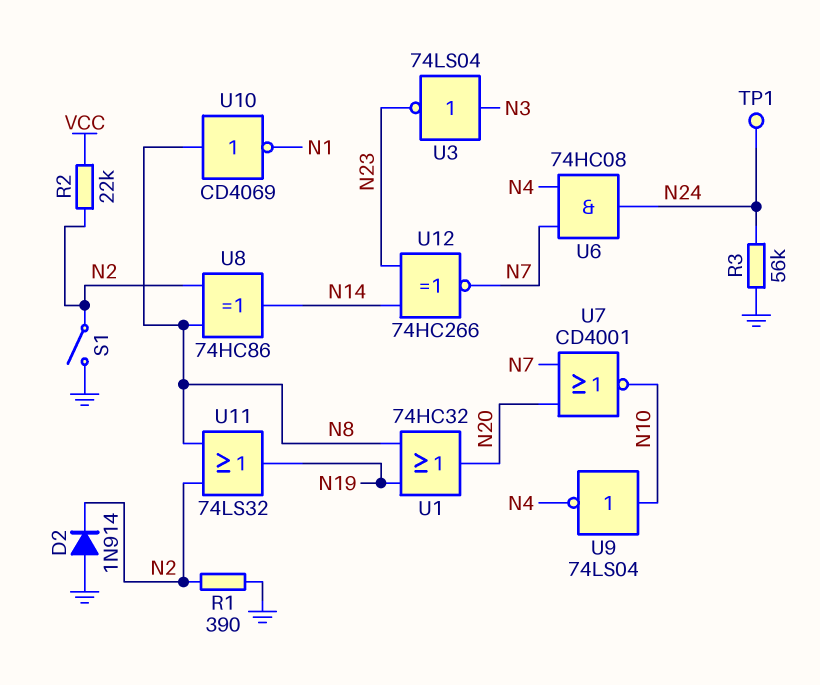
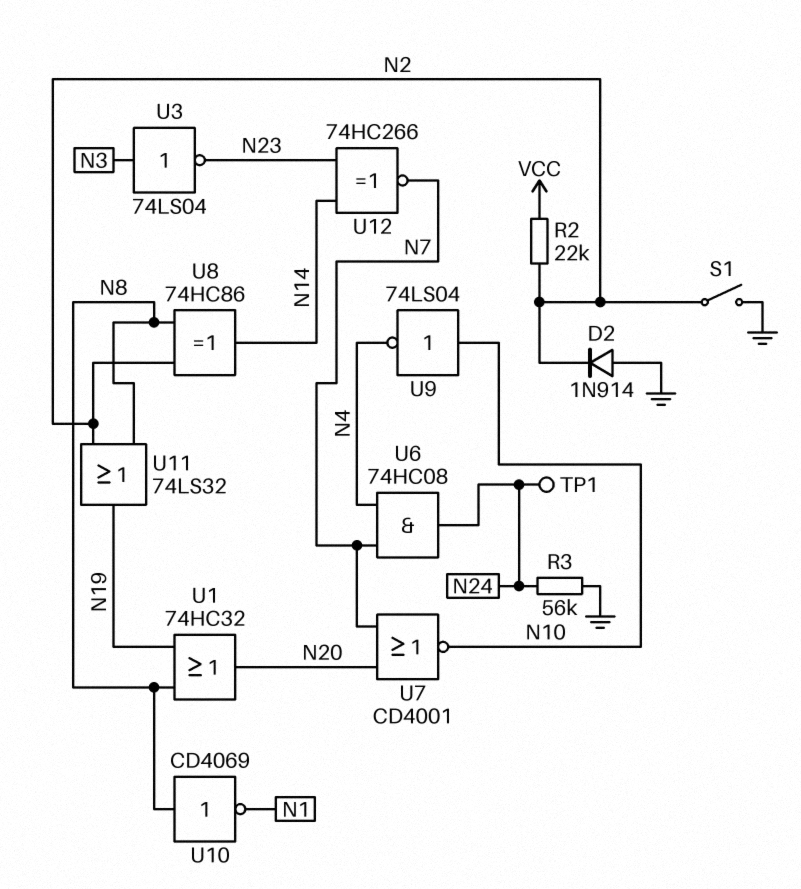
R1: 390 (GND, N2) -> none

